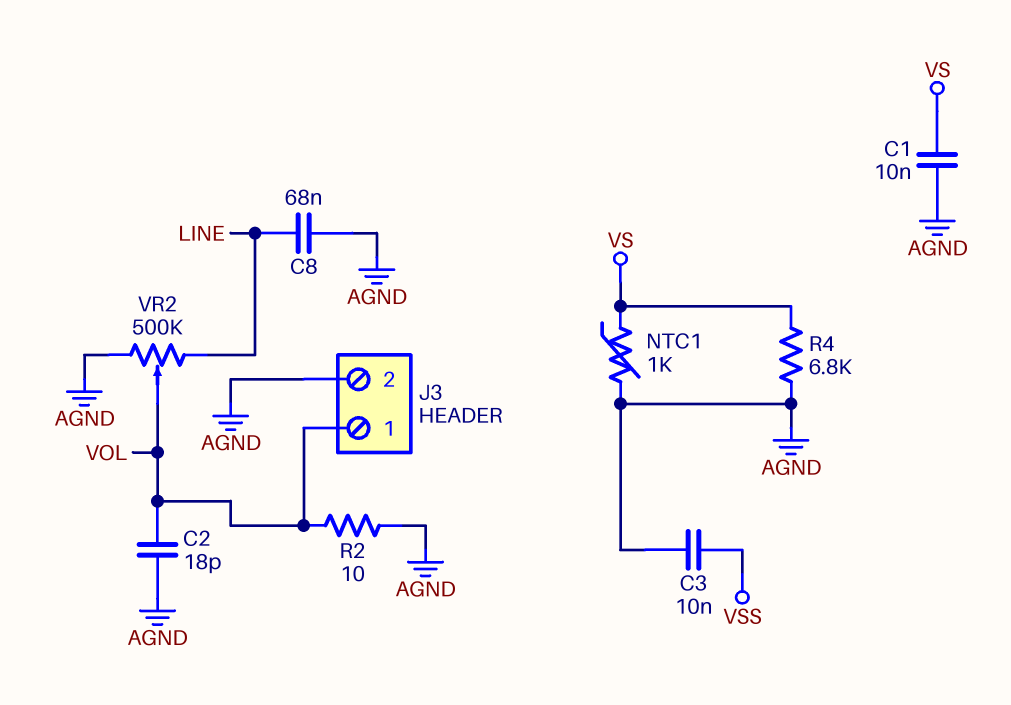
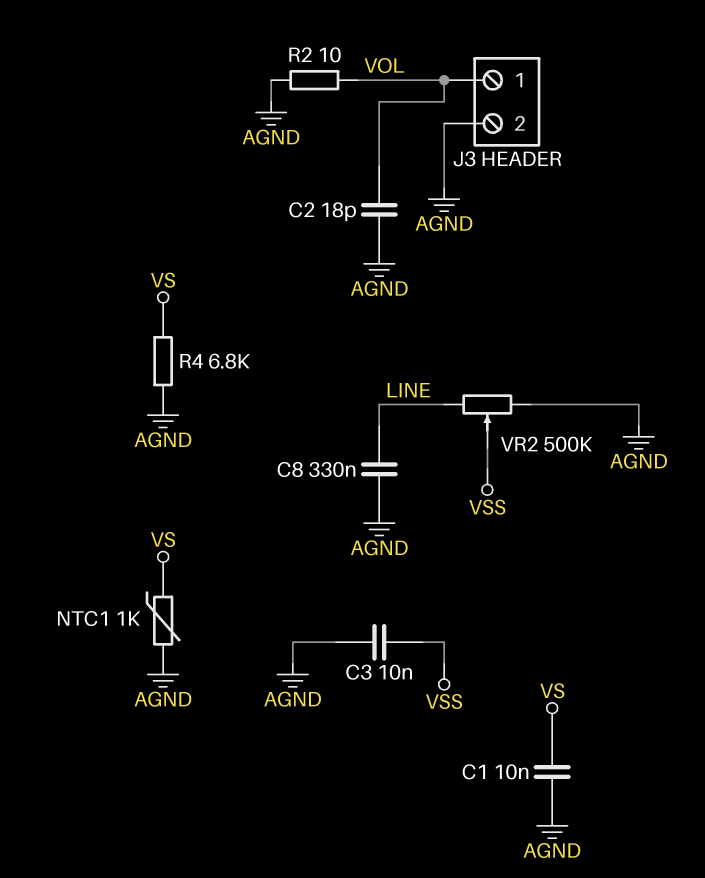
C8: 68nF (AGND, LINE) -> 330nF (AGND, LINE)
VR2: 500k (AGND, LINE, wiper VOL) -> 500k (AGND, LINE, wiper VSS)

